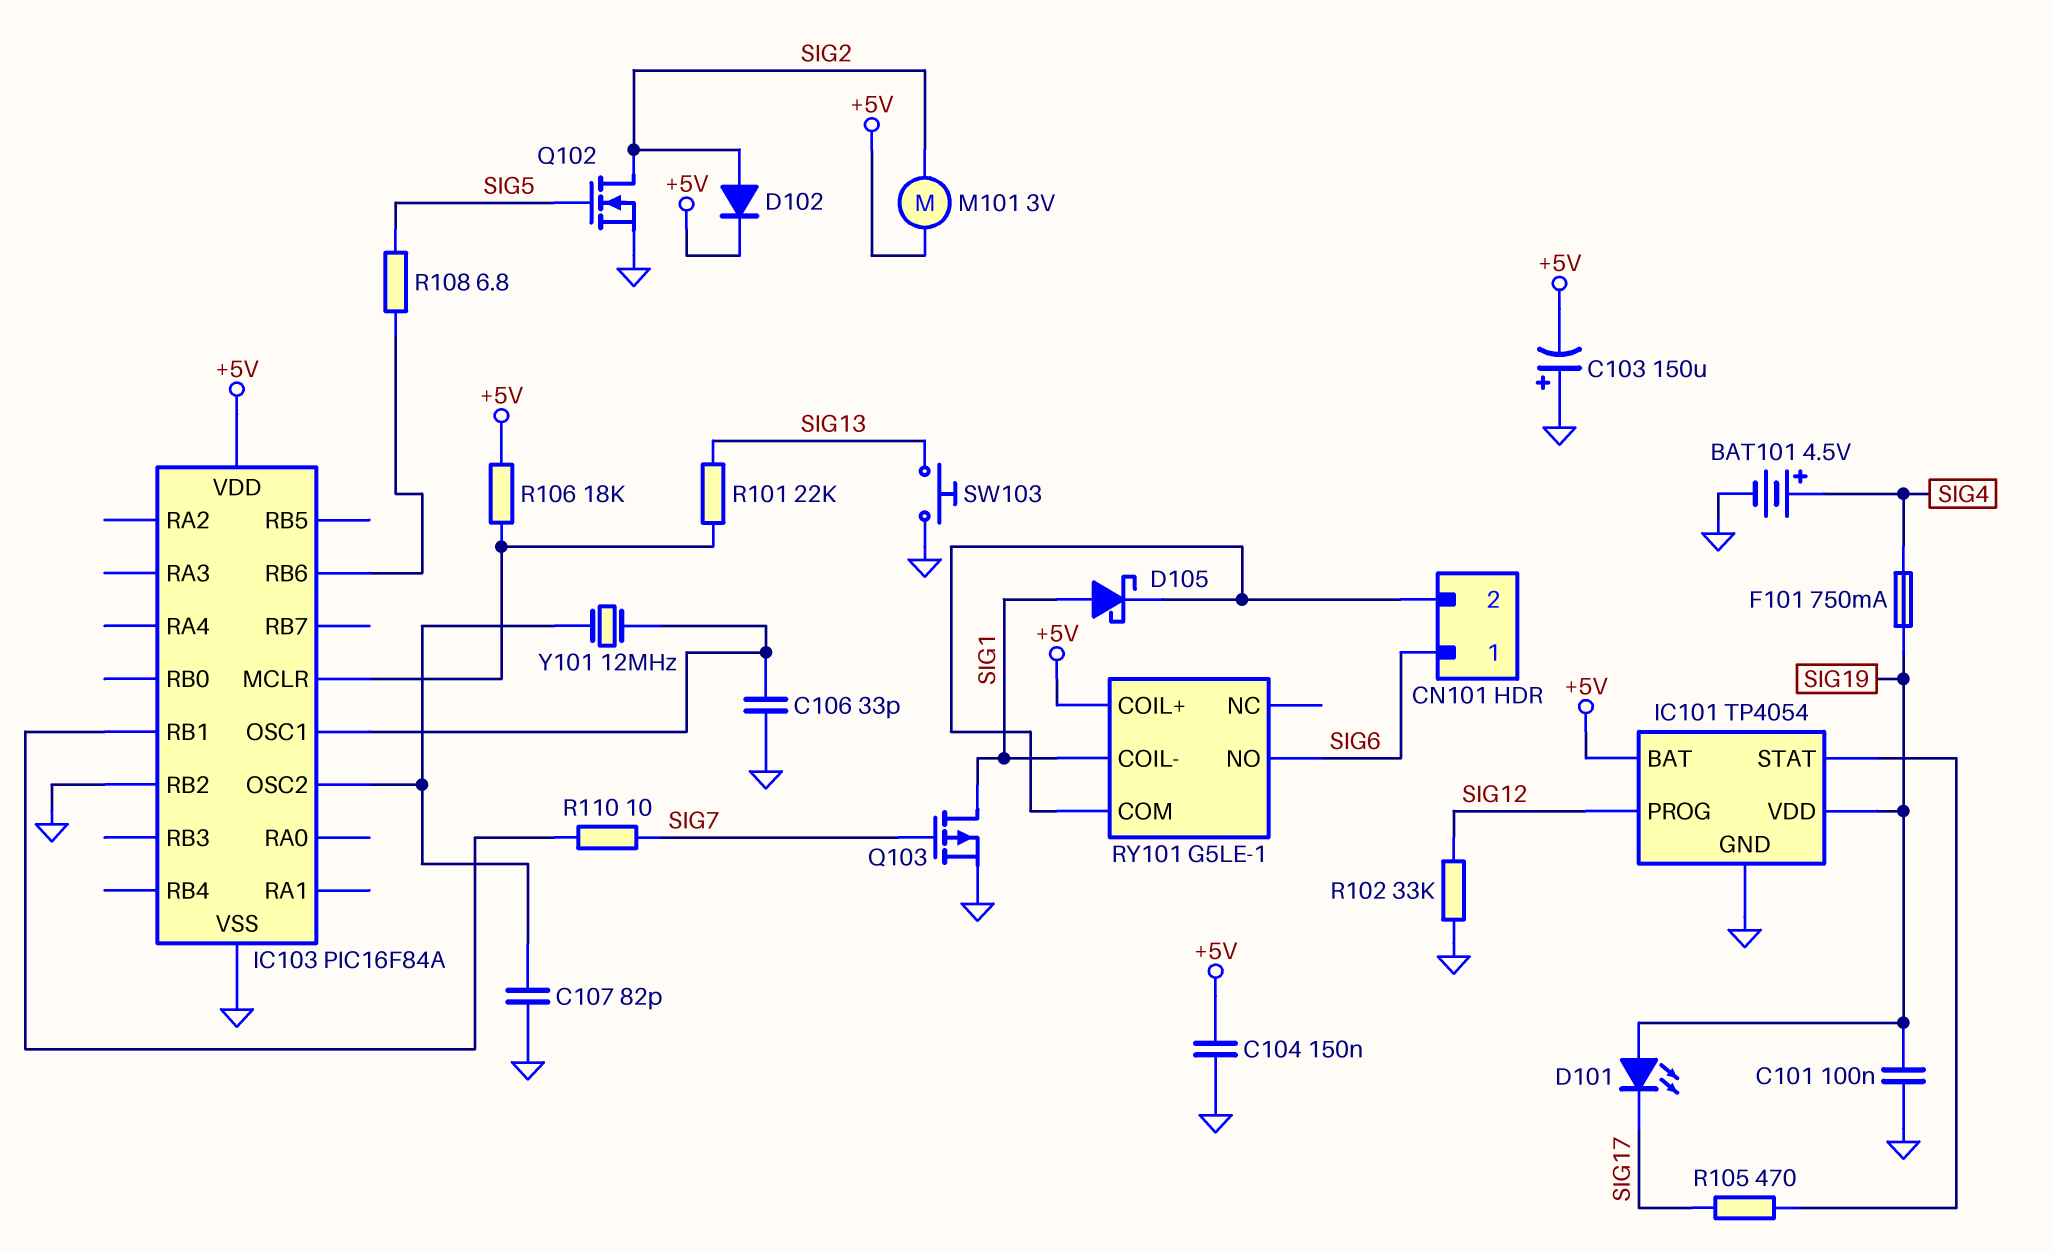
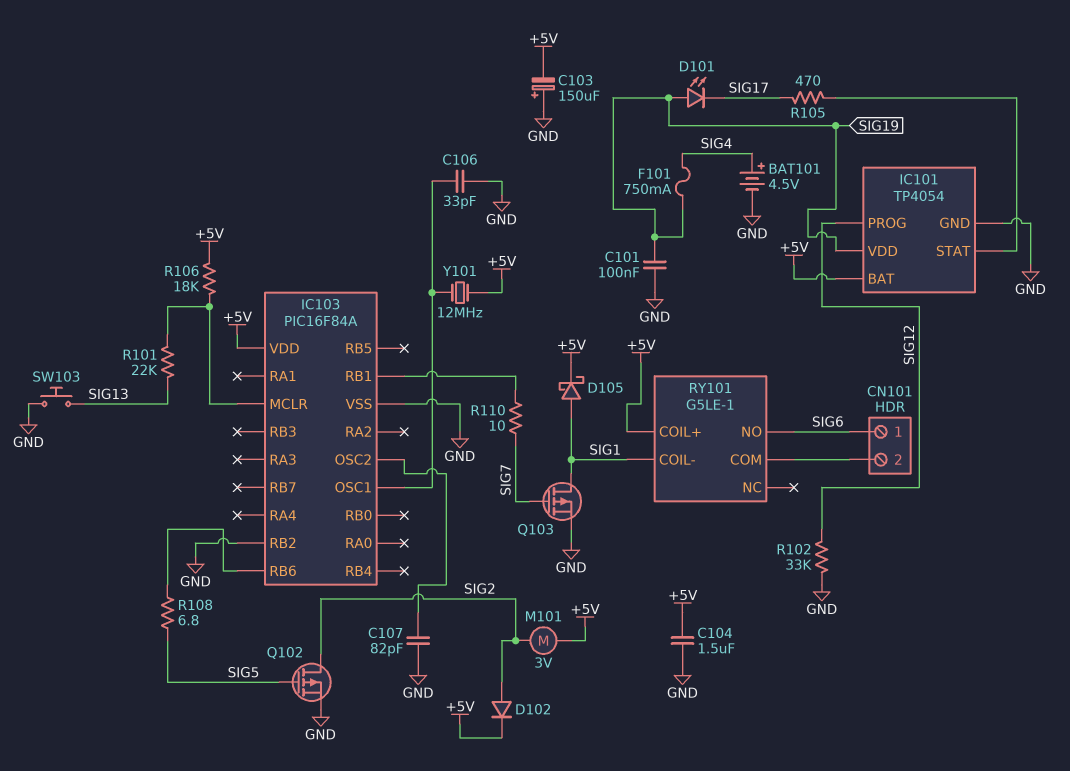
C104: 150nF (+5V, GND) -> 1.5uF (+5V, GND)
D105: schottky (A SIG1, K CN101/2) -> schottky (A SIG1, K +5V)
Q102: NMOS (G SIG5, D SIG2, S GND) -> PMOS (G SIG5, D SIG2, S GND)
Y101: 12MHz (IC103/OSC1, IC103/OSC2) -> 12MHz (+5V, IC103/OSC1)

